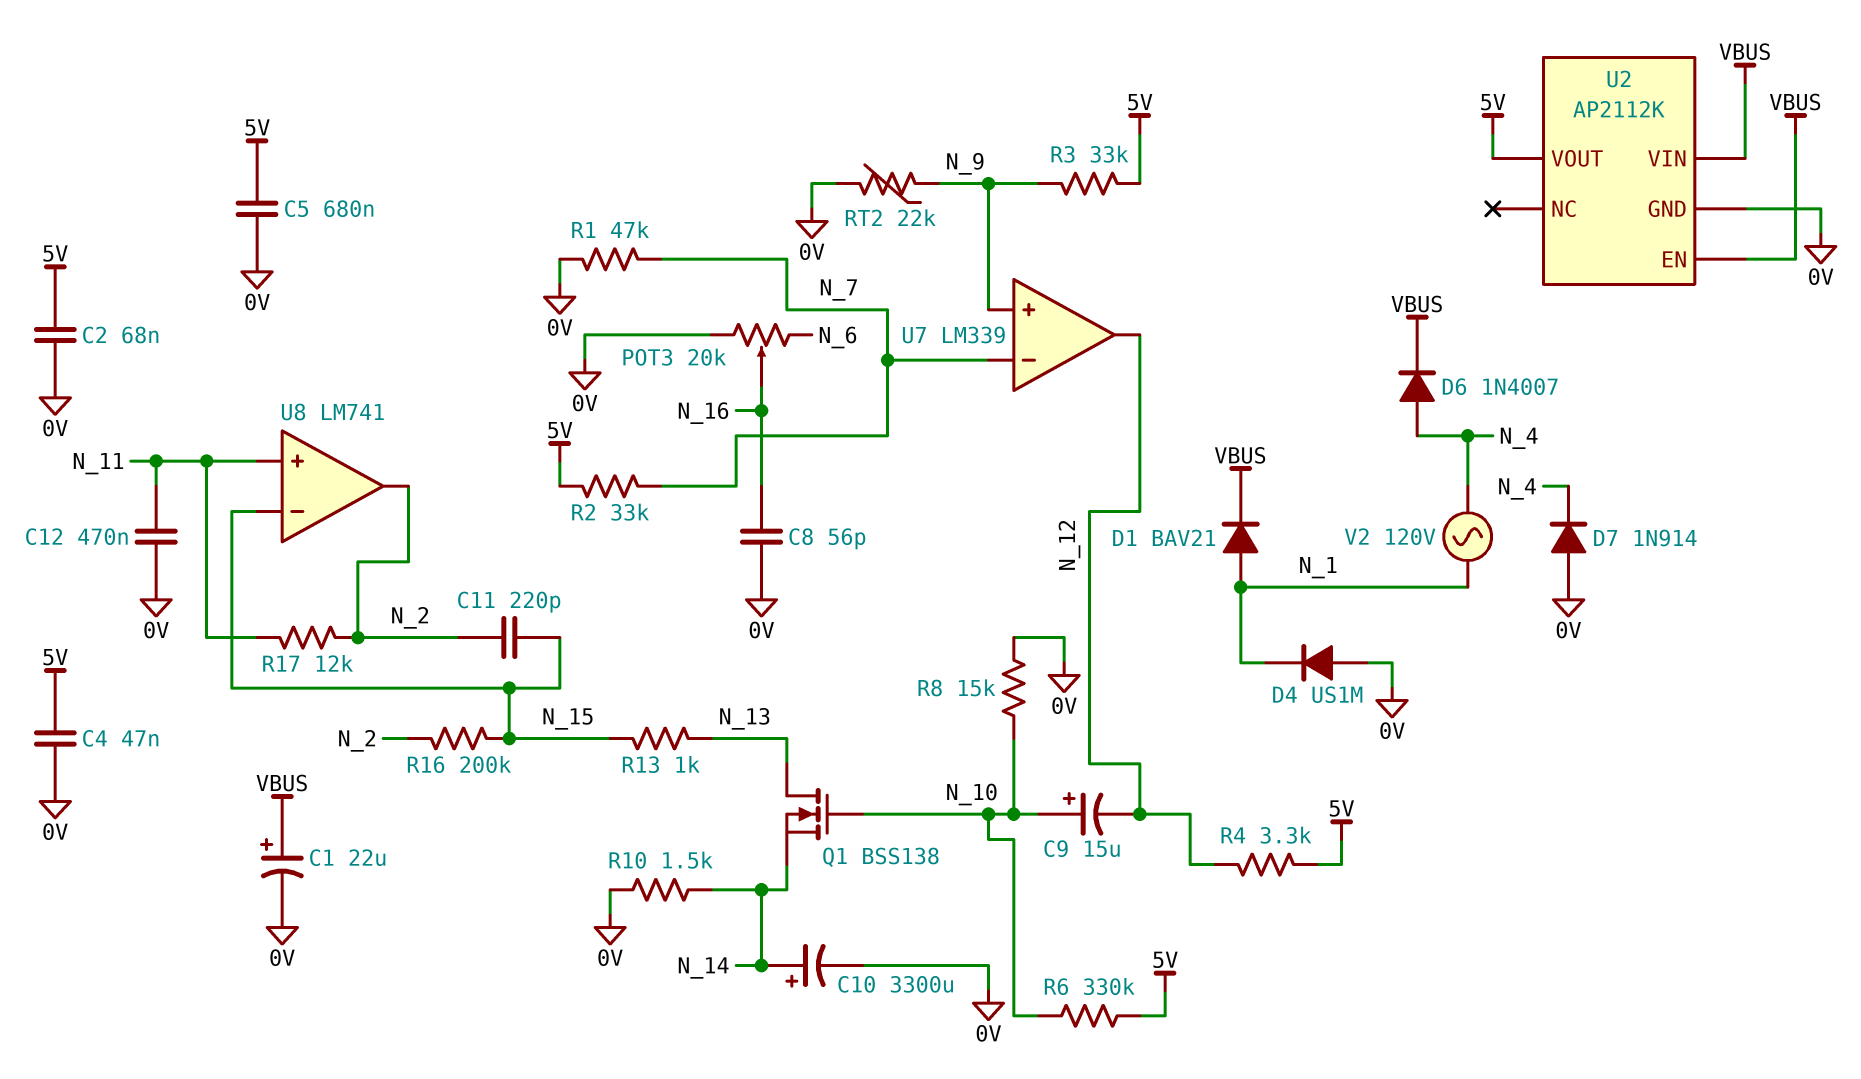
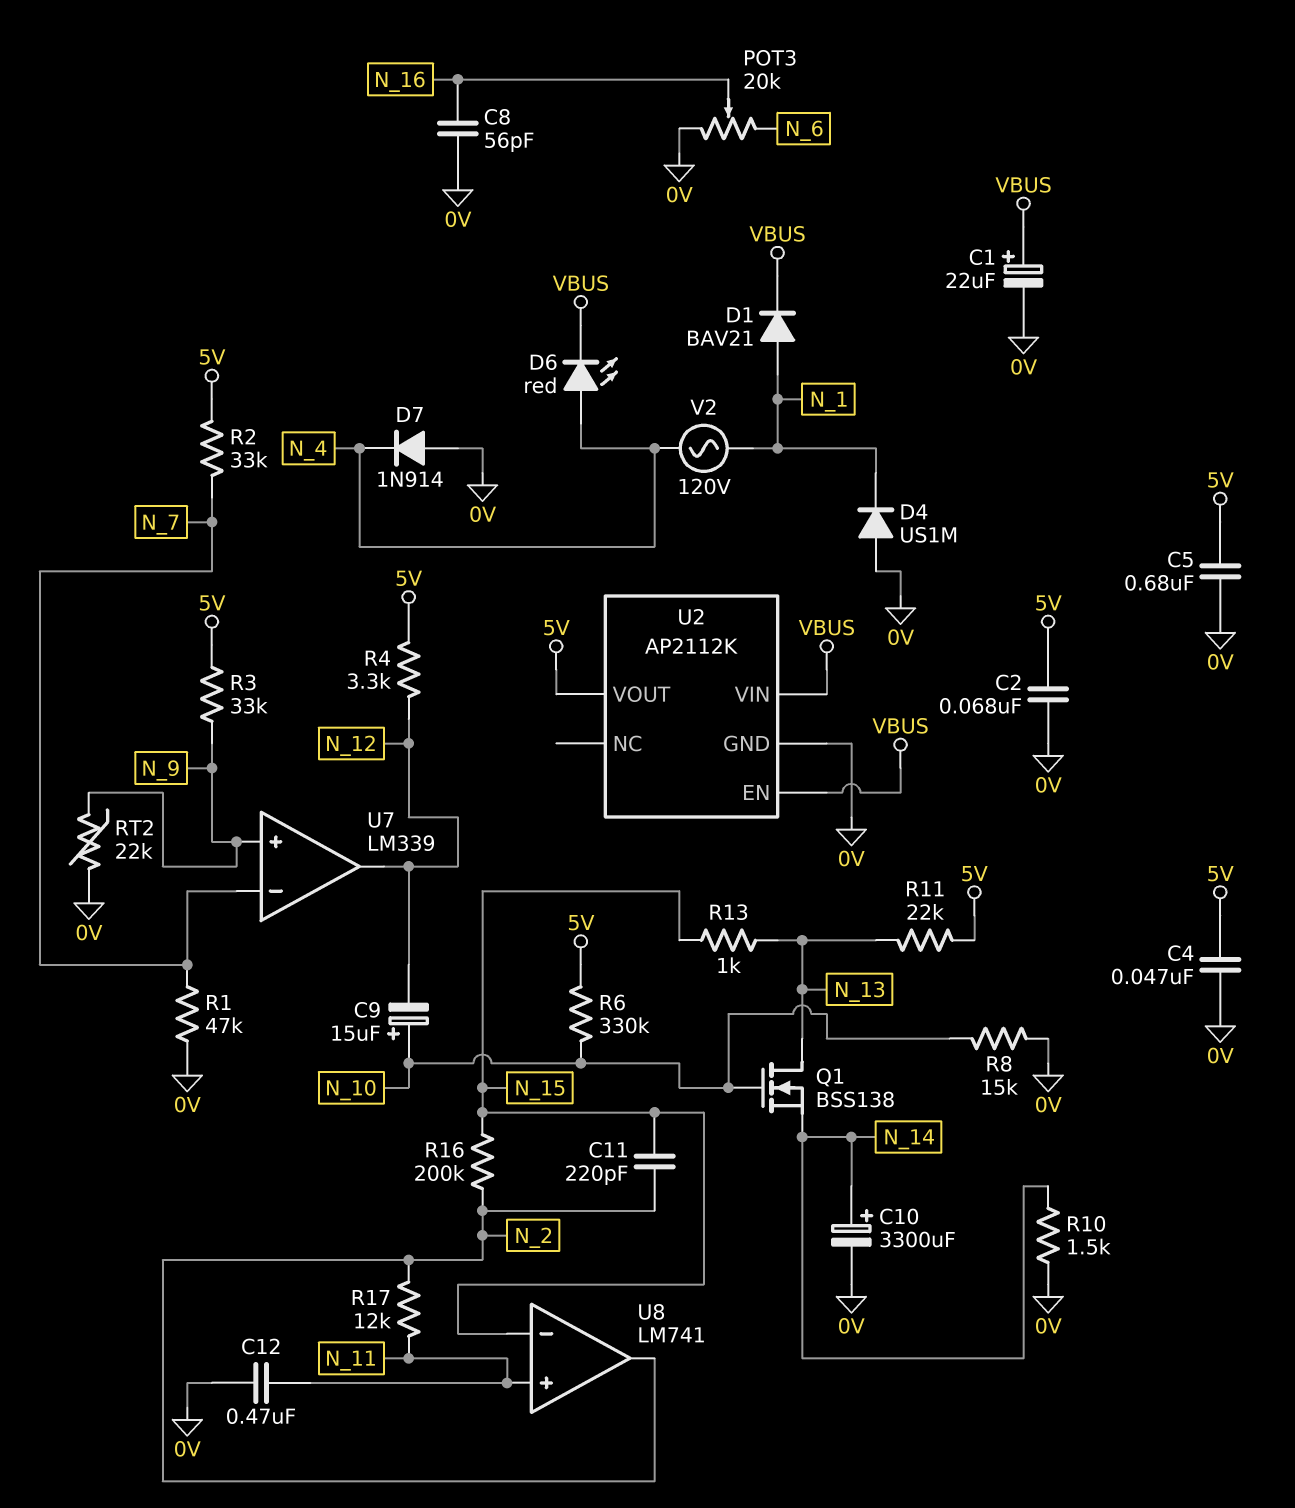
D6: diode 1N4007 (A N_4, K VBUS) -> LED red (A N_4, K VBUS)
R11: none -> 22k (5V, N_13)

